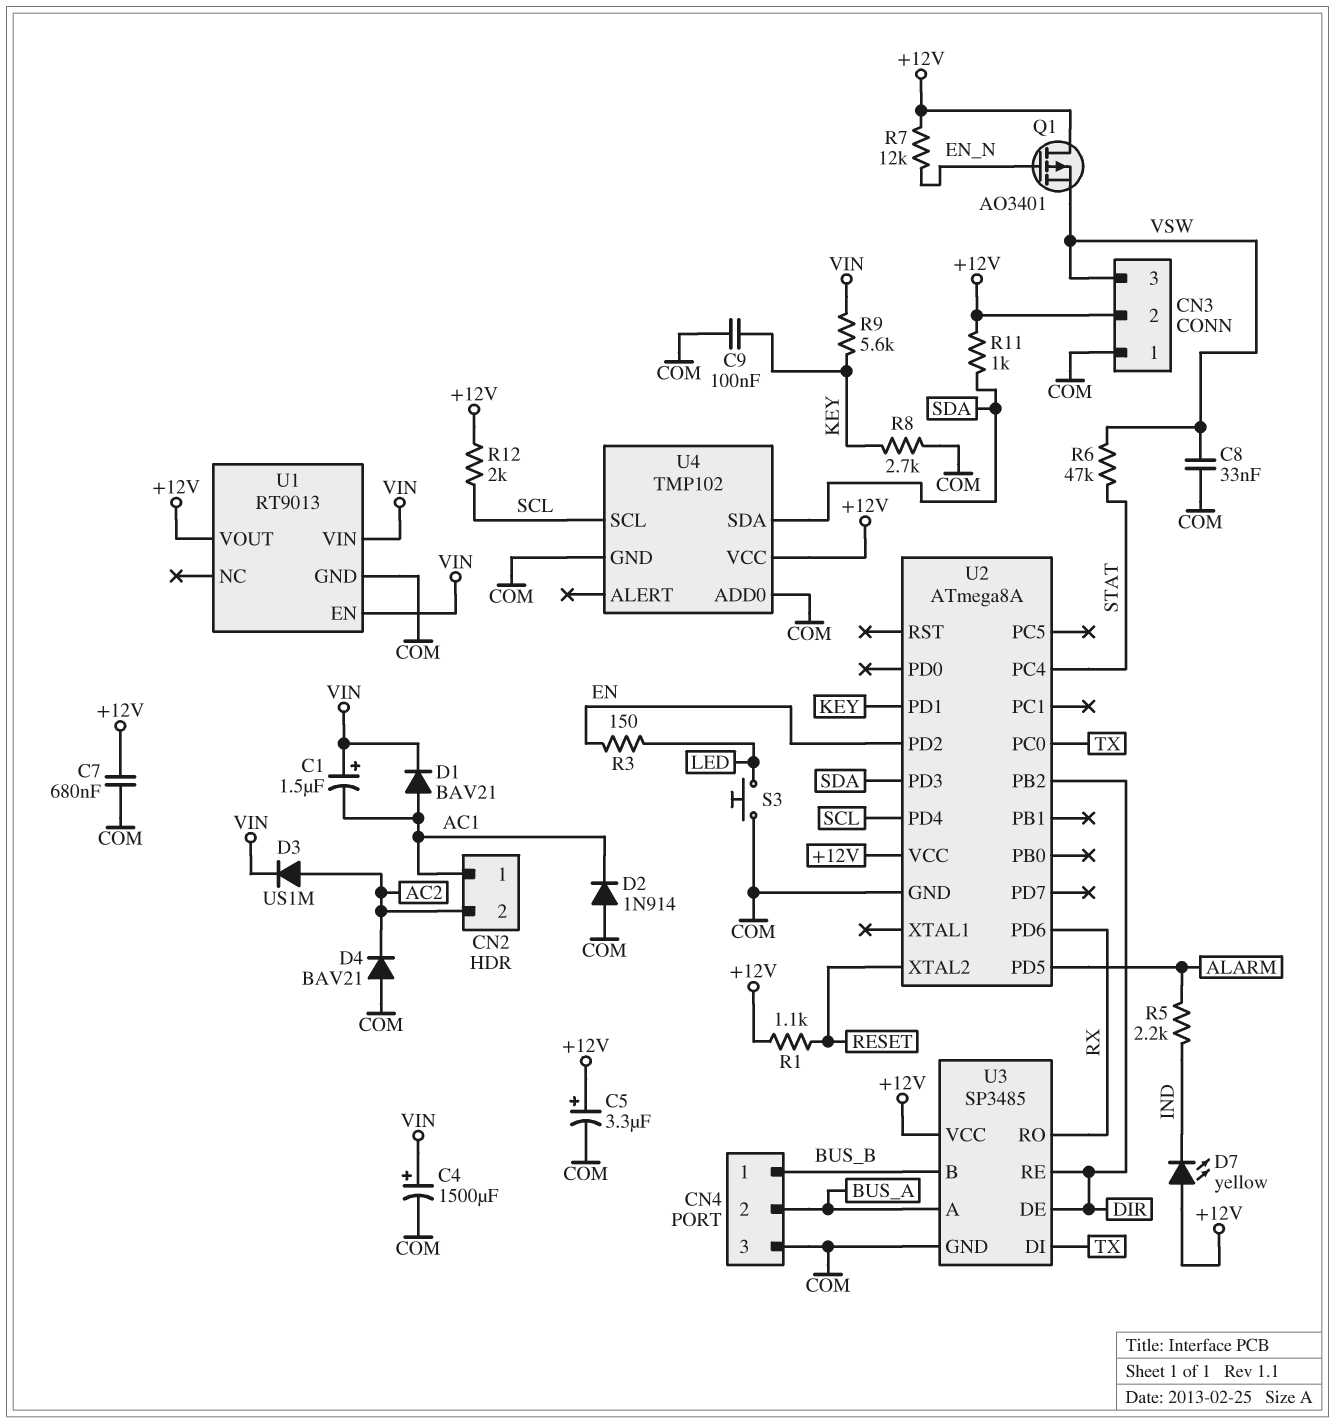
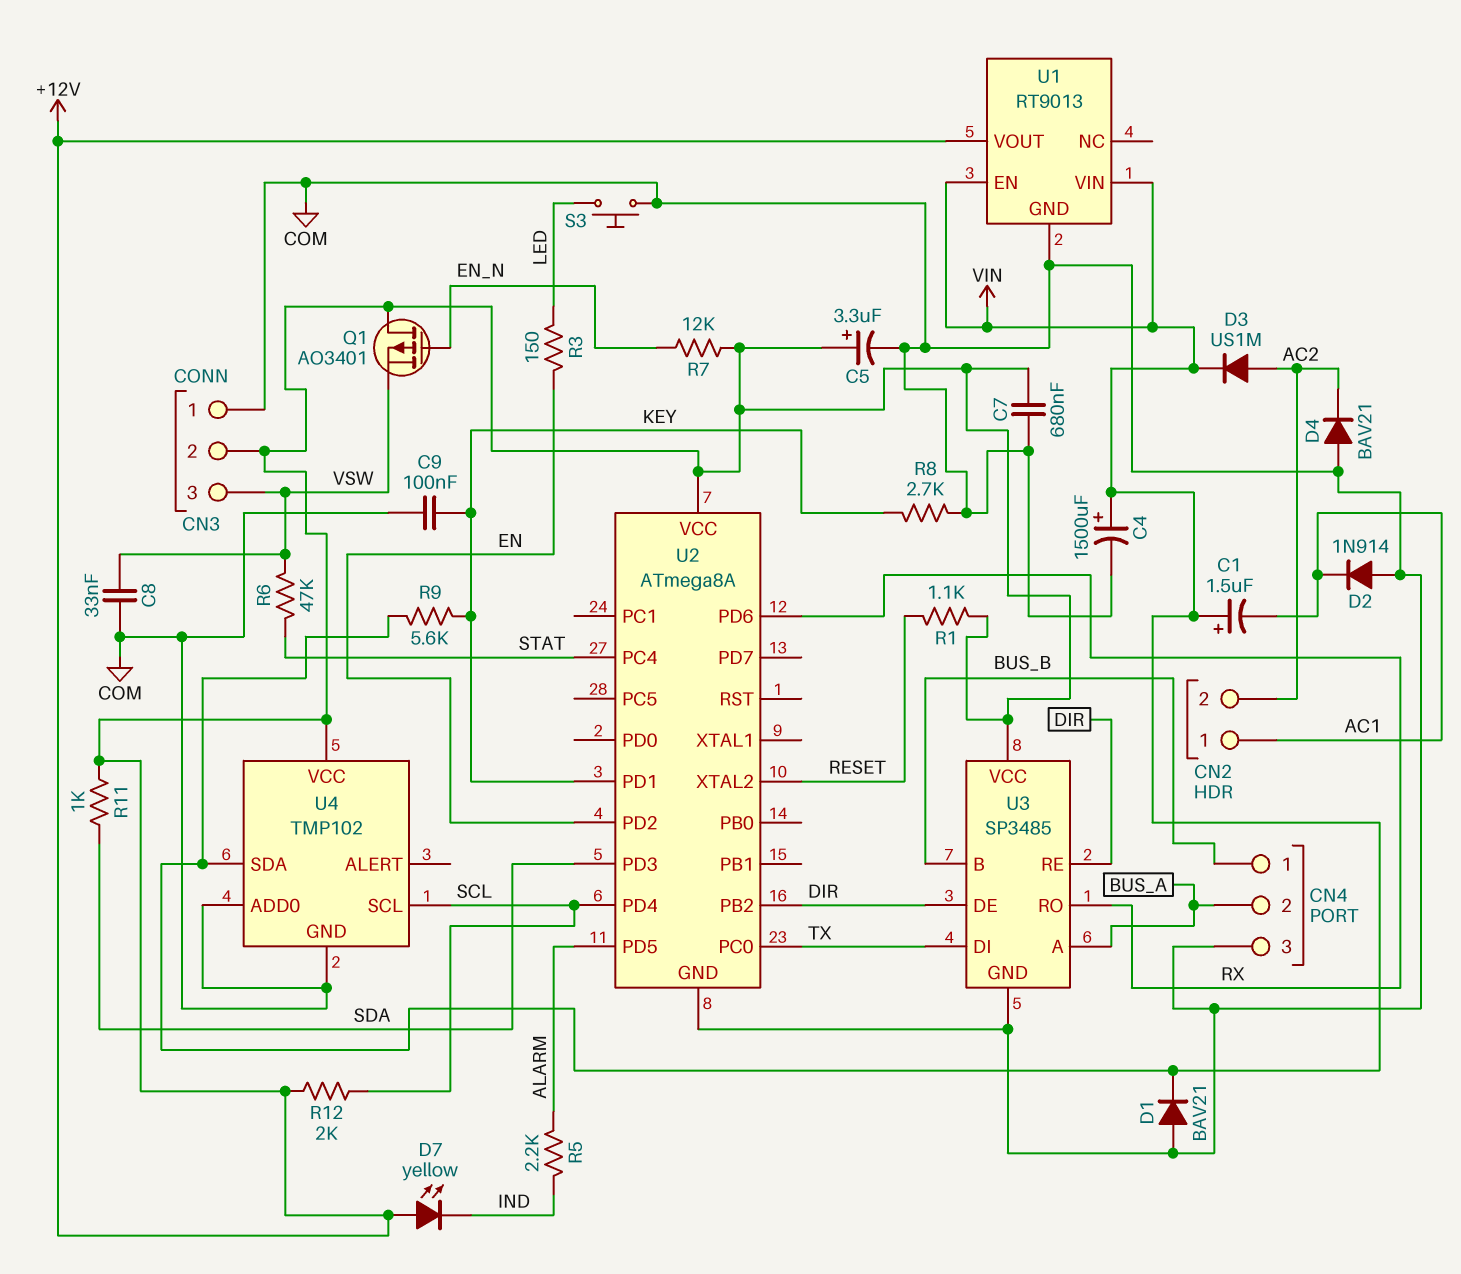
D1: diode BAV21 (A AC1, K VIN) -> diode BAV21 (A COM, K VIN)
U4 pin SDA: SDA -> VIN

